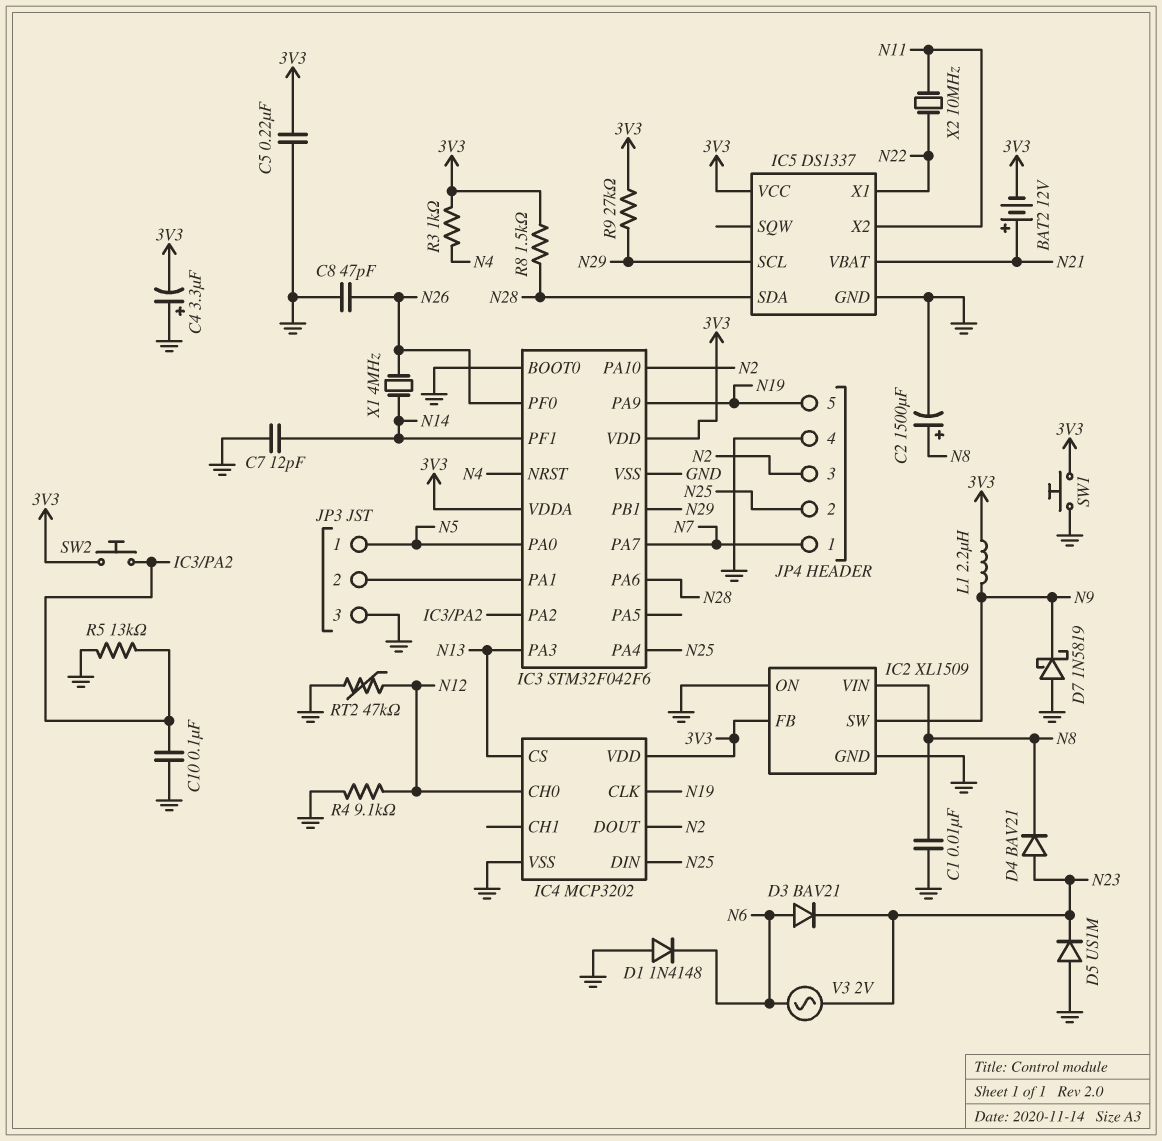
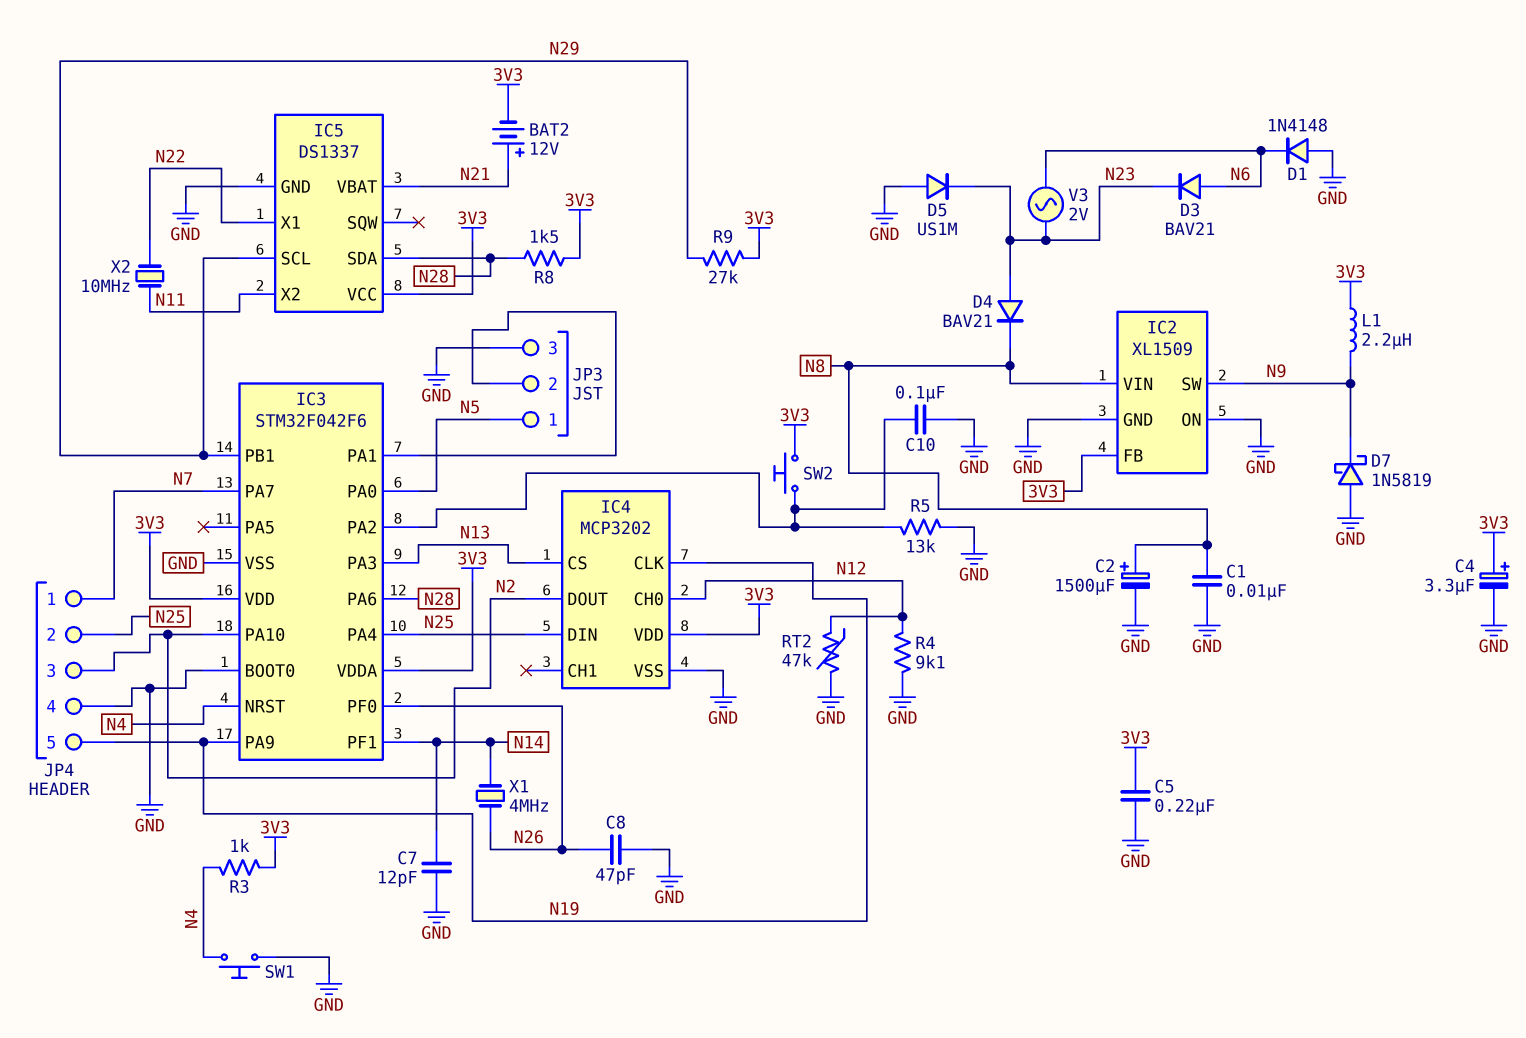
C4: 3.3uF (plus GND, minus 3V3) -> 3.3uF (plus 3V3, minus GND)
SW1: button (3V3, GND) -> button (GND, N4)

